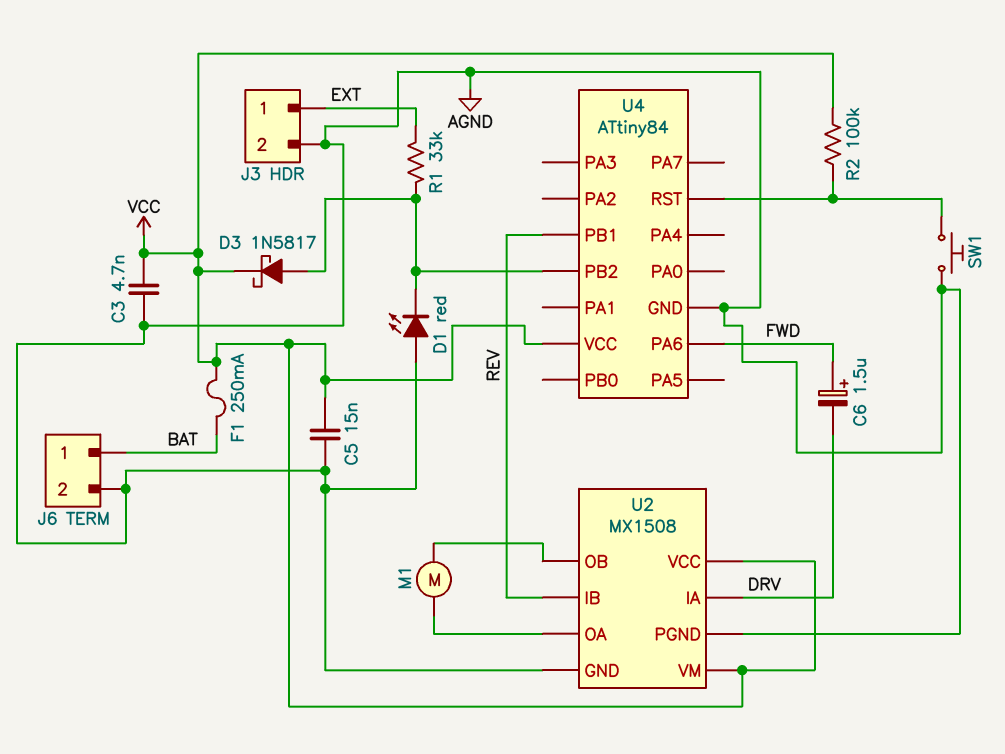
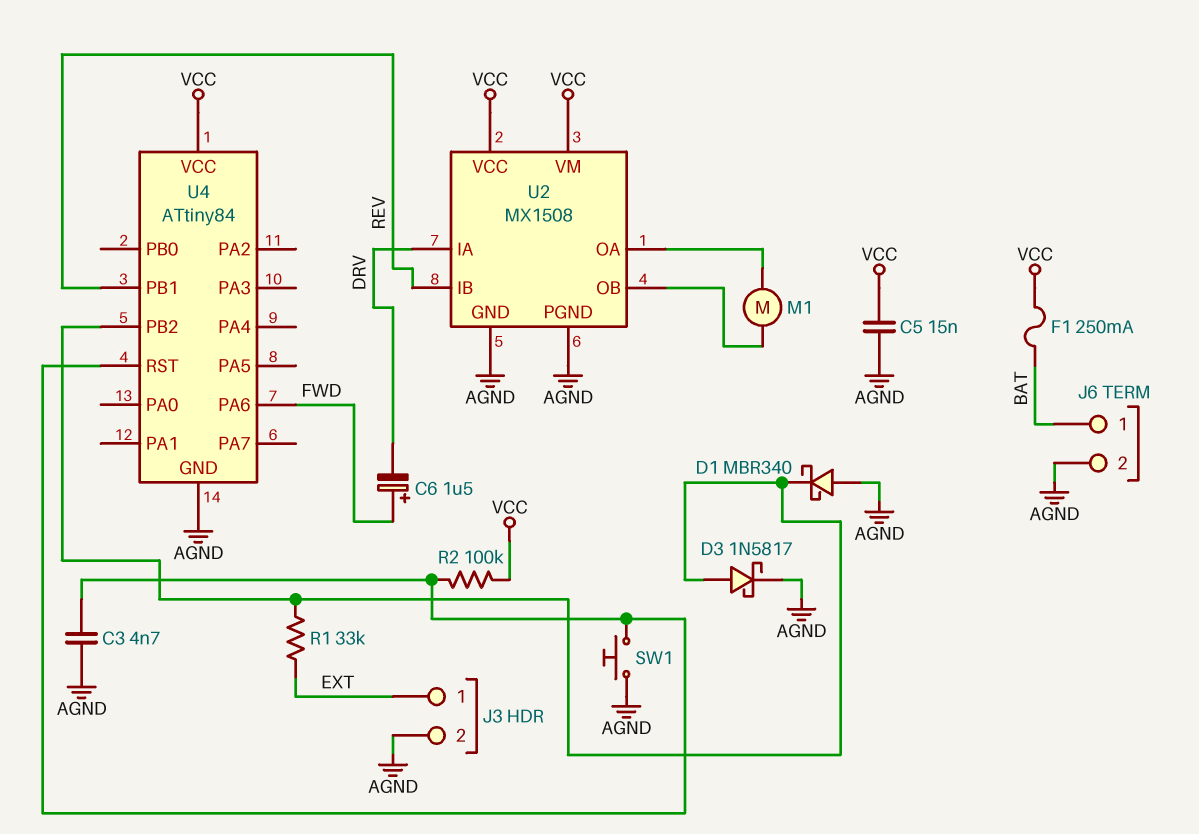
C3: 4.7nF (AGND, VCC) -> 4.7nF (AGND, U4/RST)
D1: LED red (A AGND, K U4/PB2) -> schottky MBR340 (A AGND, K U4/PB2)
D3: schottky 1N5817 (A U4/PB2, K VCC) -> schottky 1N5817 (A U4/PB2, K AGND)

